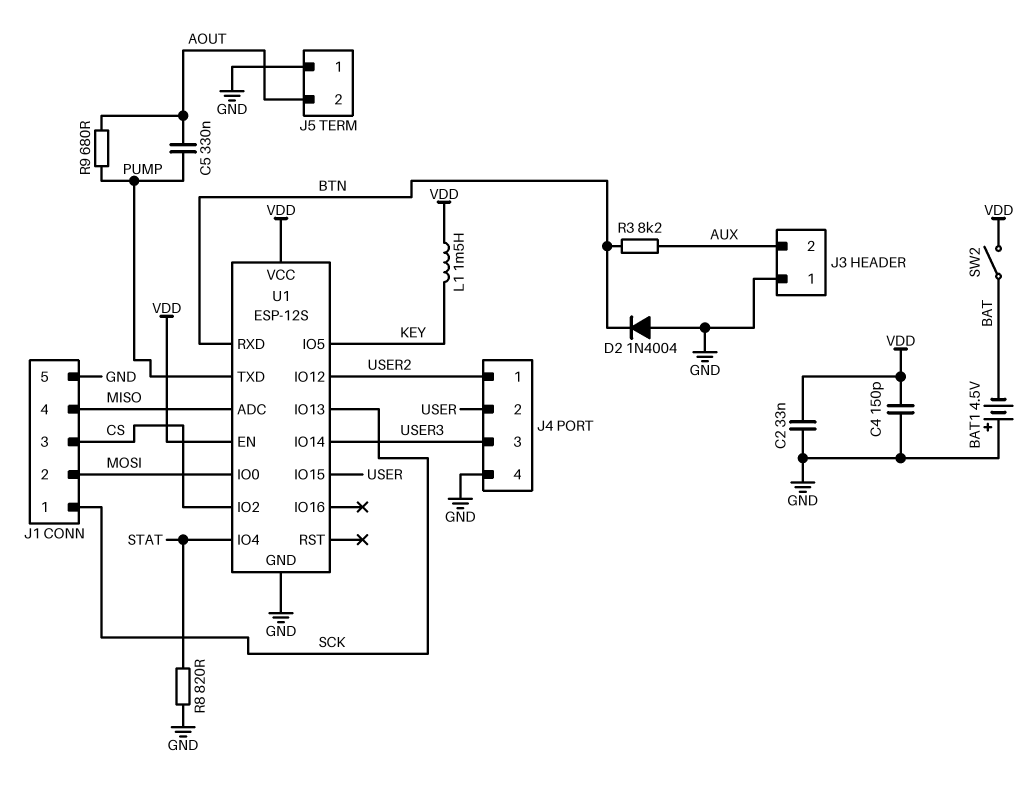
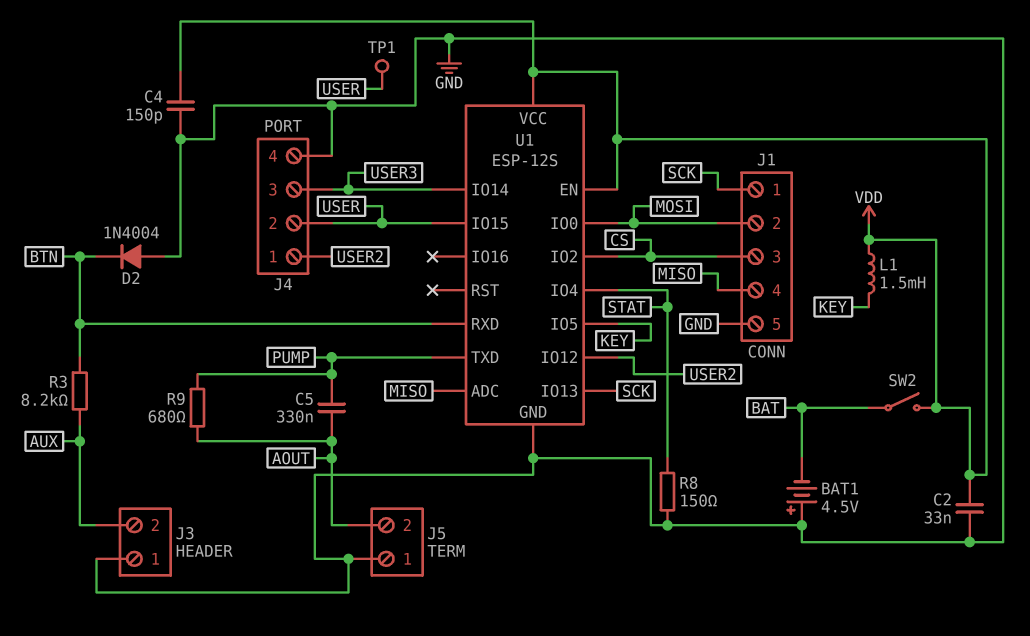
R8: 820 (GND, STAT) -> 150 (GND, STAT)
TP1: none -> test point (USER)

